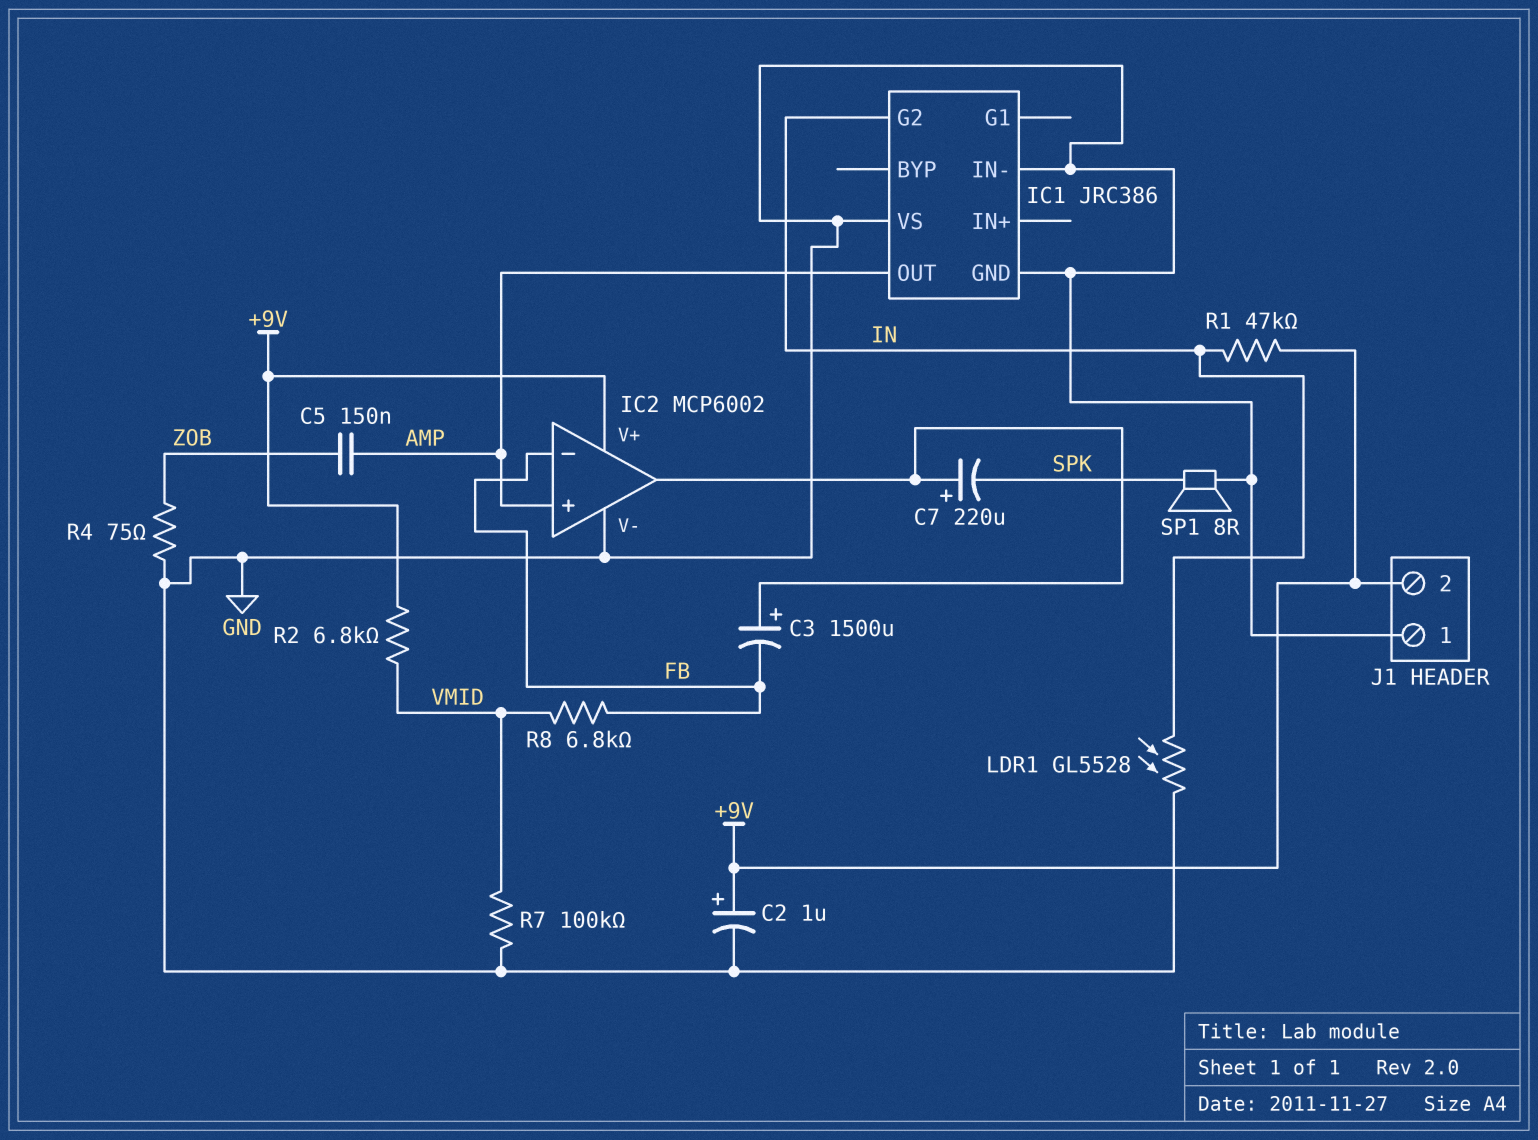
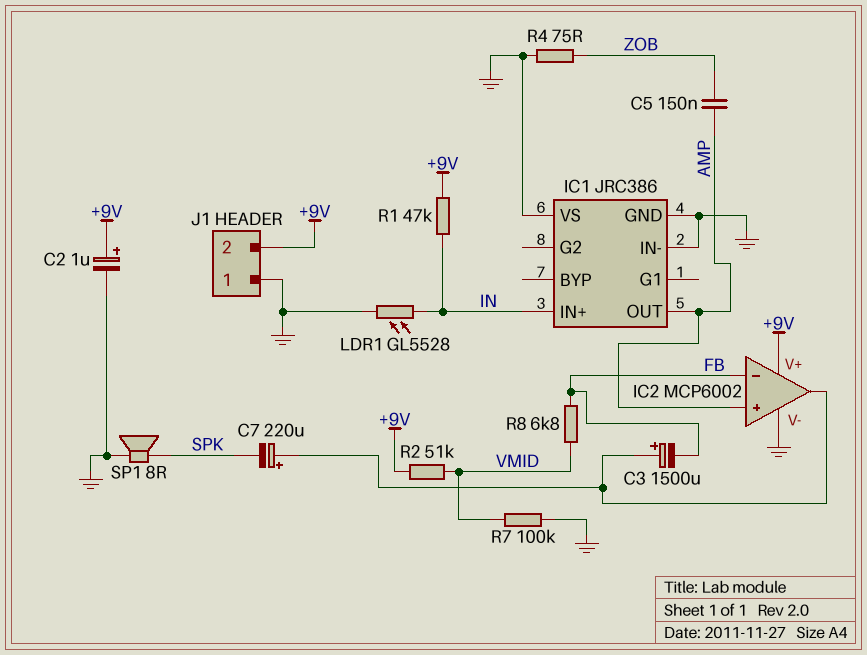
IC1 pin G2: IN -> none
IC1 pin IN+: none -> IN
R2: 6.8k (+9V, VMID) -> 51k (+9V, VMID)

